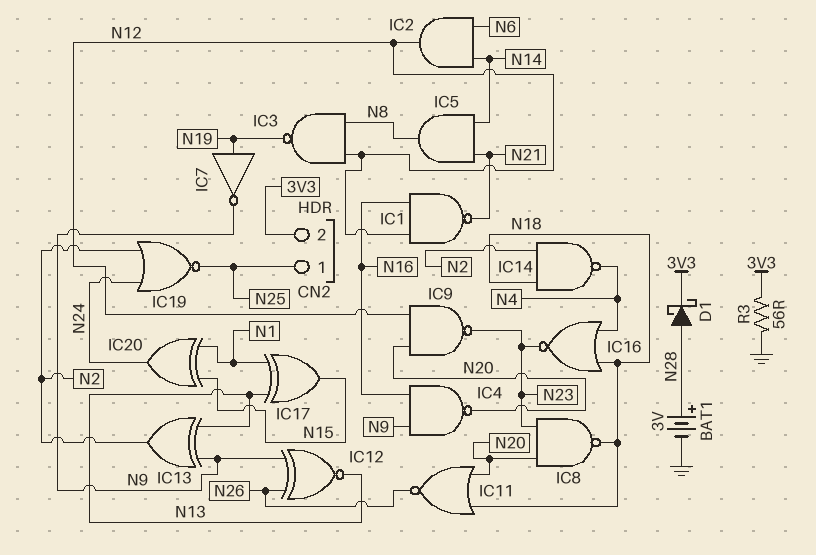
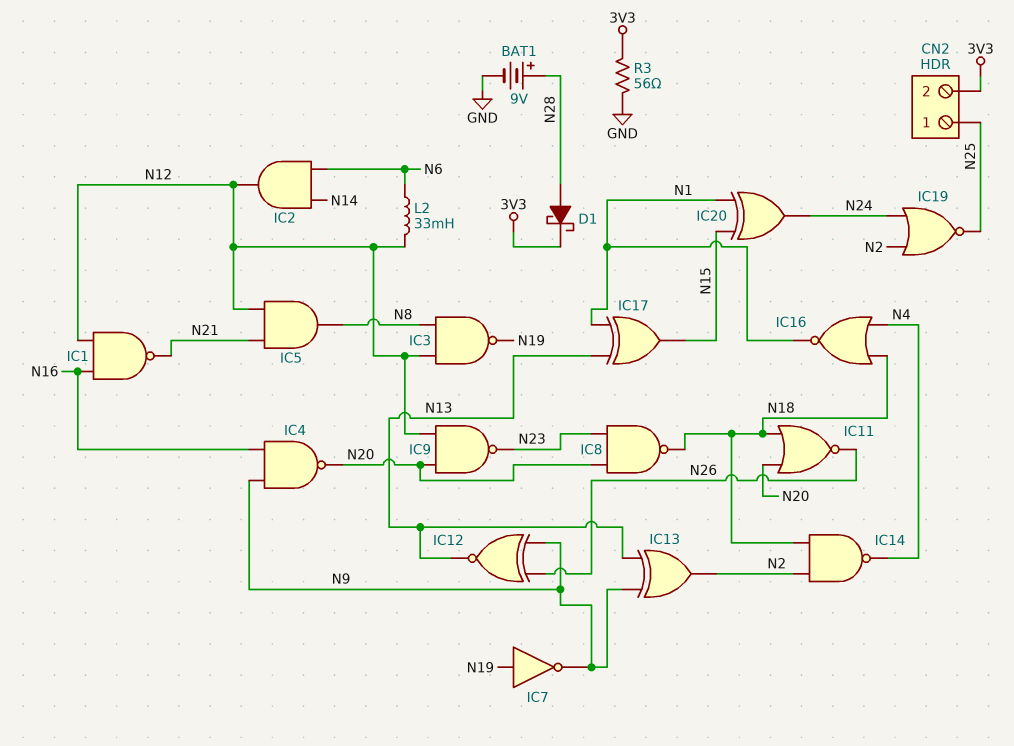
BAT1: 3V (plus N28, minus GND) -> 9V (plus N28, minus GND)
IC5: AND (in N14, in N21, out N8) -> AND (in N12, in N21, out N8)
IC16: NOR (in N4, in N18, out N23) -> NOR (in N4, in N18, out N1)
L2: none -> 33mH (N6, N12)

